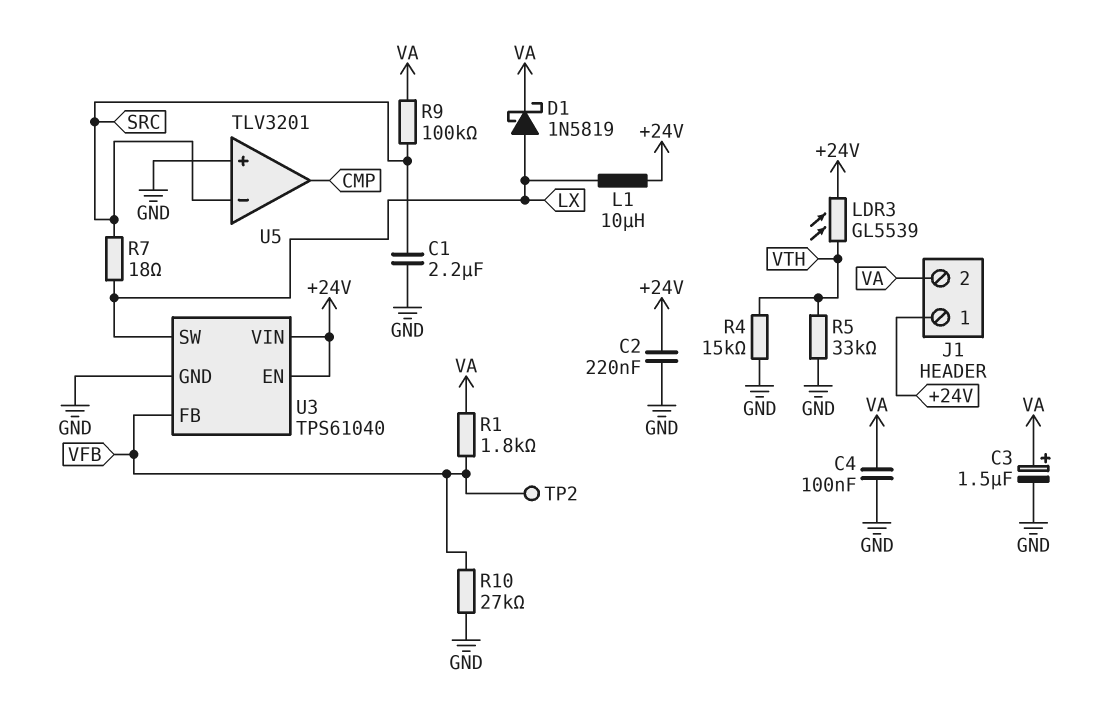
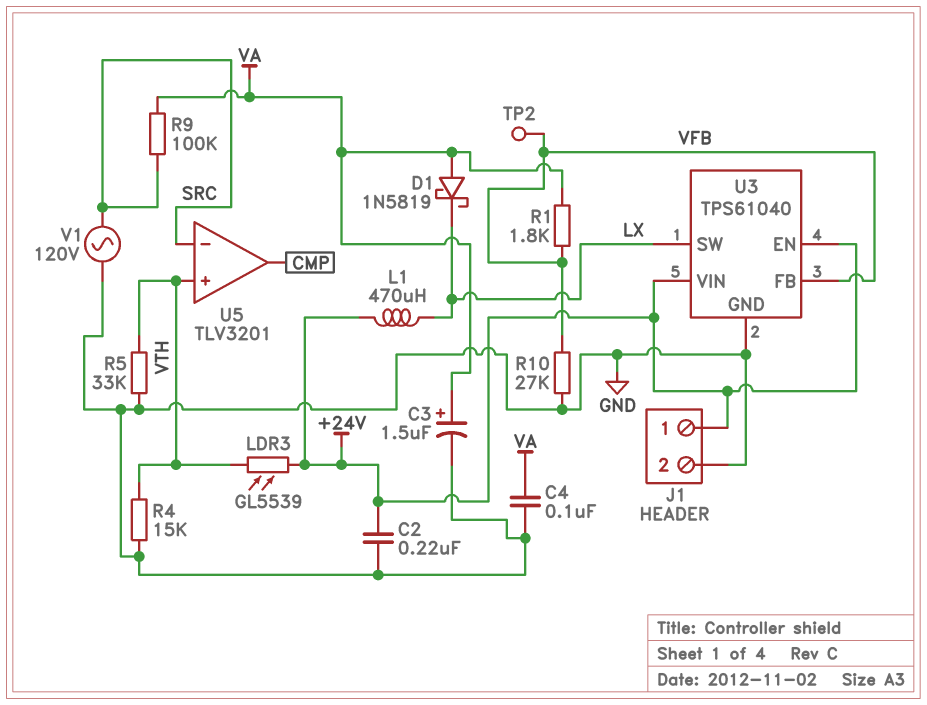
C1: 2.2uF (GND, SRC) -> none
D1: schottky 1N5819 (A LX, K VA) -> schottky 1N5819 (A VA, K LX)
J1 pin 2: VA -> GND
L1: 10uH (+24V, LX) -> 470uH (+24V, LX)
R7: 18 (LX, SRC) -> none
U5 pin in+: GND -> VTH
V1: none -> AC 120V (GND, SRC)

